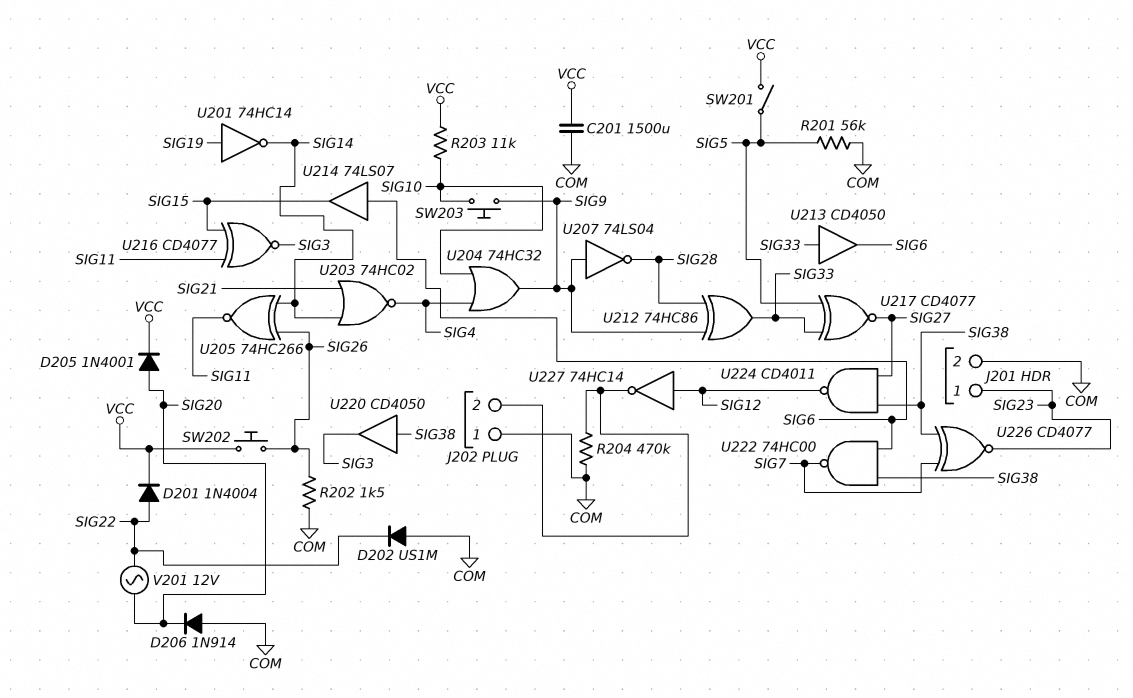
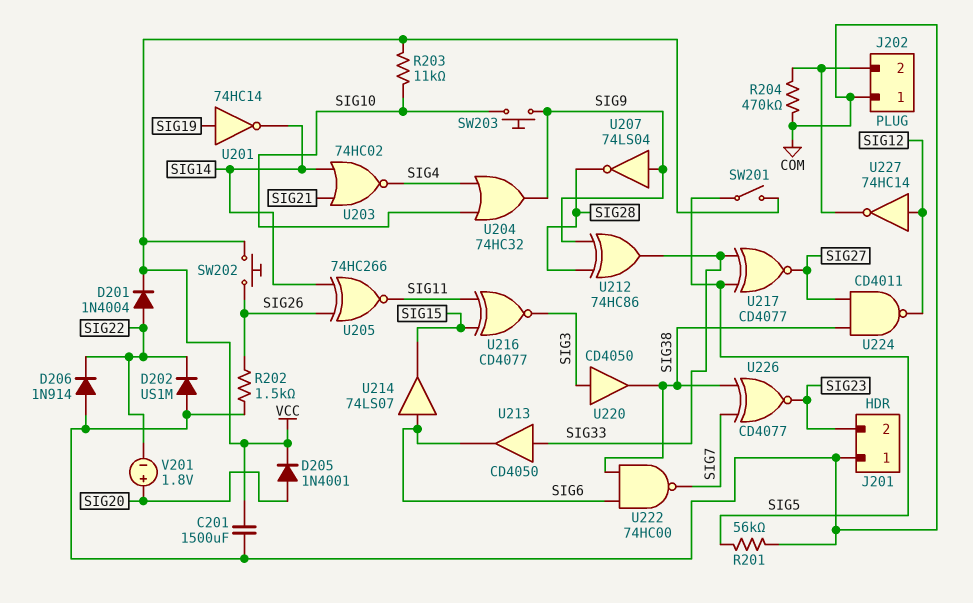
D206: diode 1N914 (A COM, K SIG20) -> diode 1N914 (A COM, K SIG22)
J201 pin 1: SIG23 -> COM
J201 pin 2: COM -> SIG23
U220: buffer CD4050 (in SIG38, out SIG3) -> buffer CD4050 (in SIG3, out SIG38)
V201: AC 12V (SIG20, SIG22) -> 1.8V (plus SIG20, minus SIG22)

